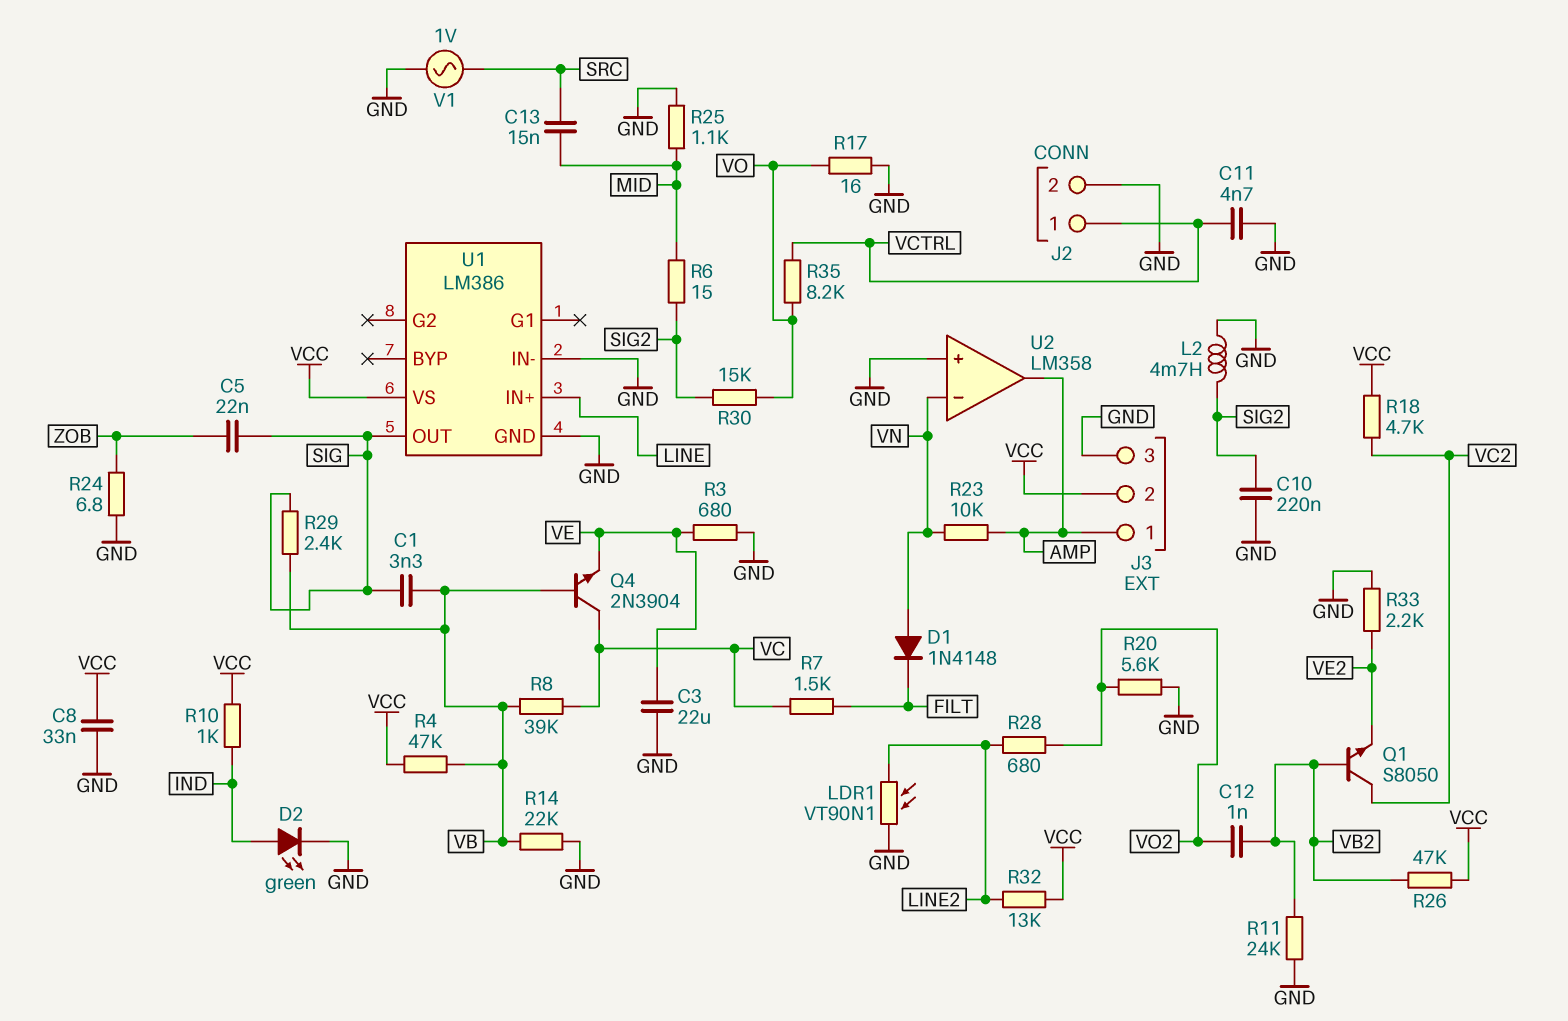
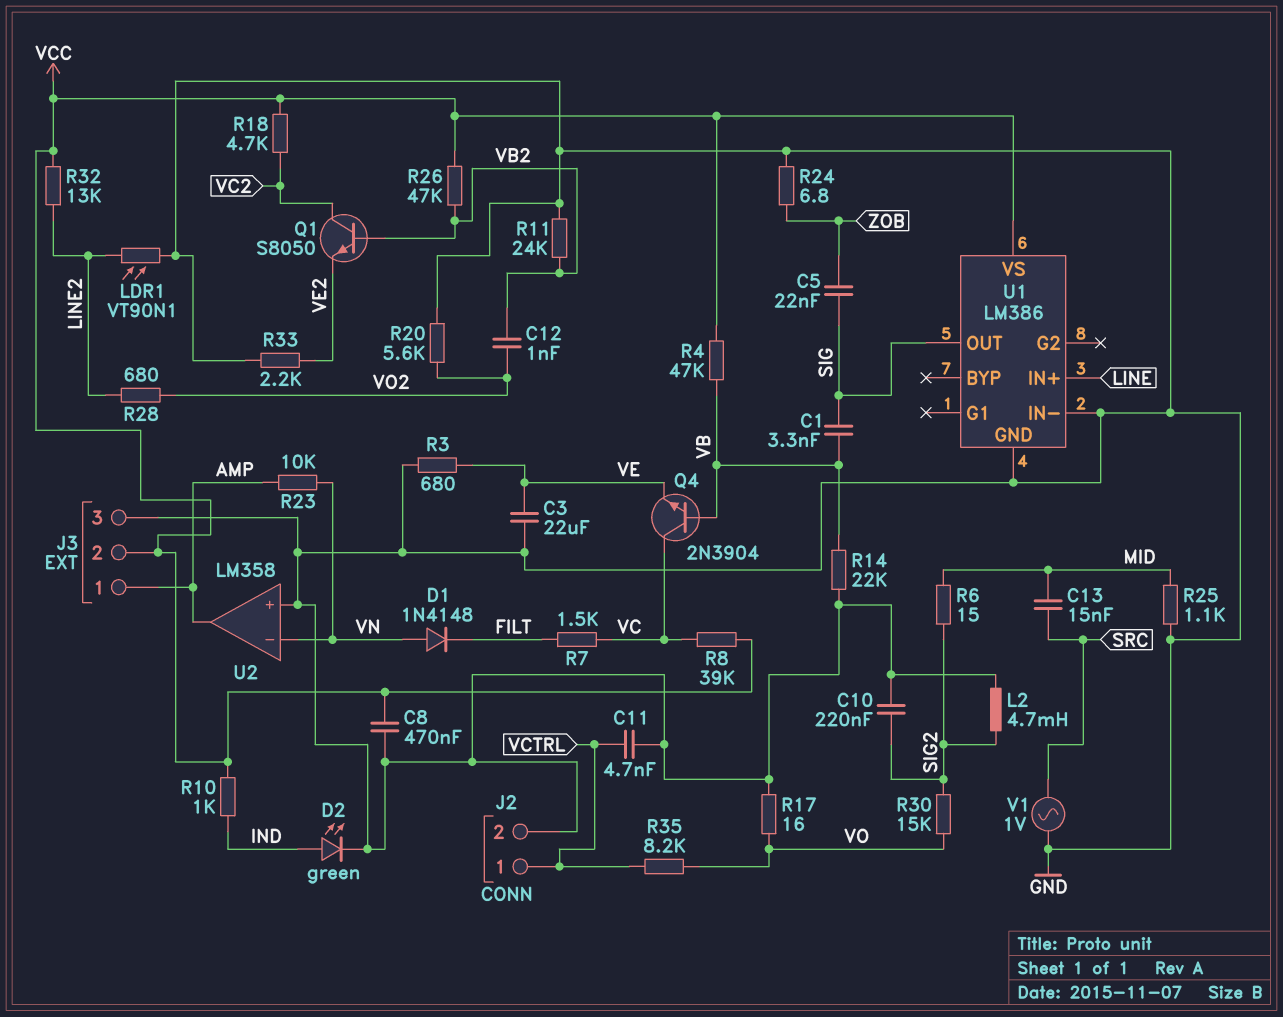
C8: 33nF (GND, VCC) -> 470nF (GND, VCC)
R8: 39k (VB, VC) -> 39k (VC, VCC)
R29: 2.4k (SIG, VB) -> none

